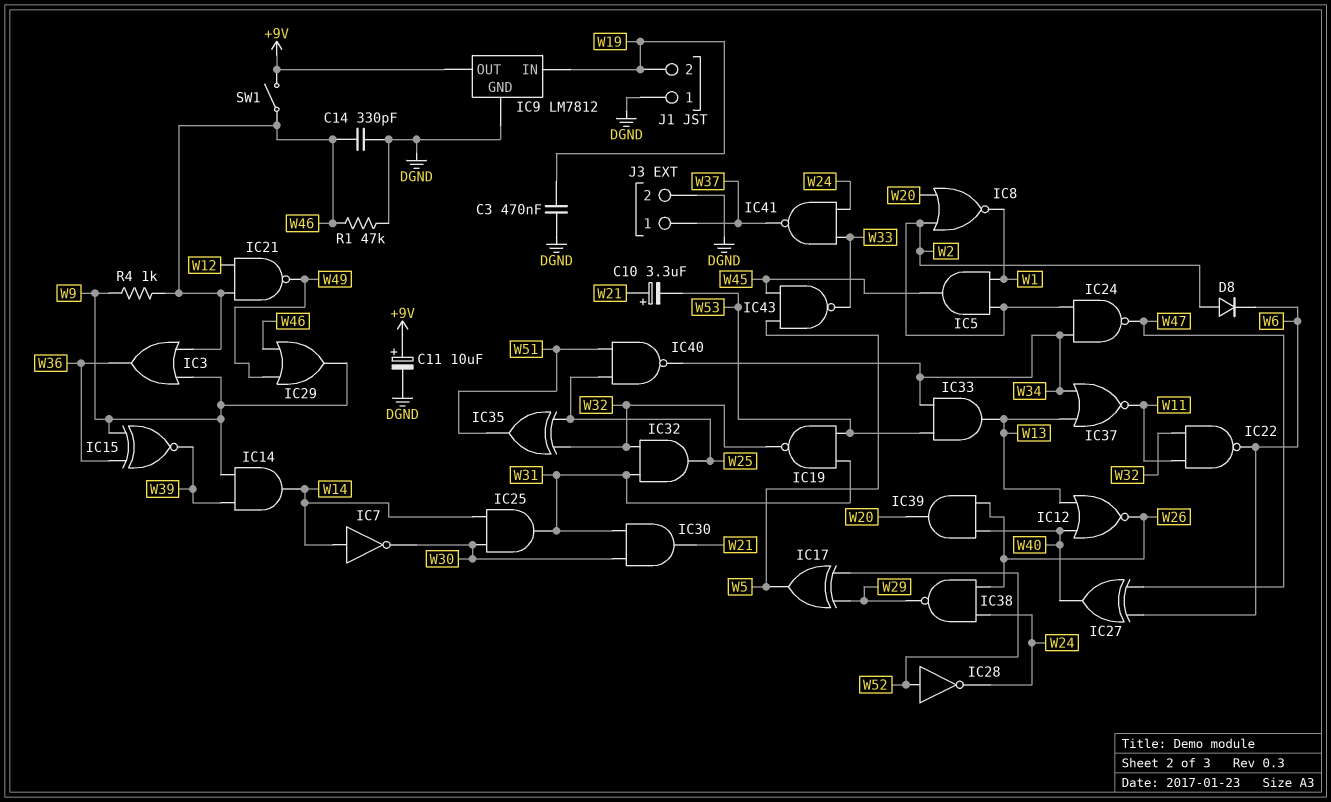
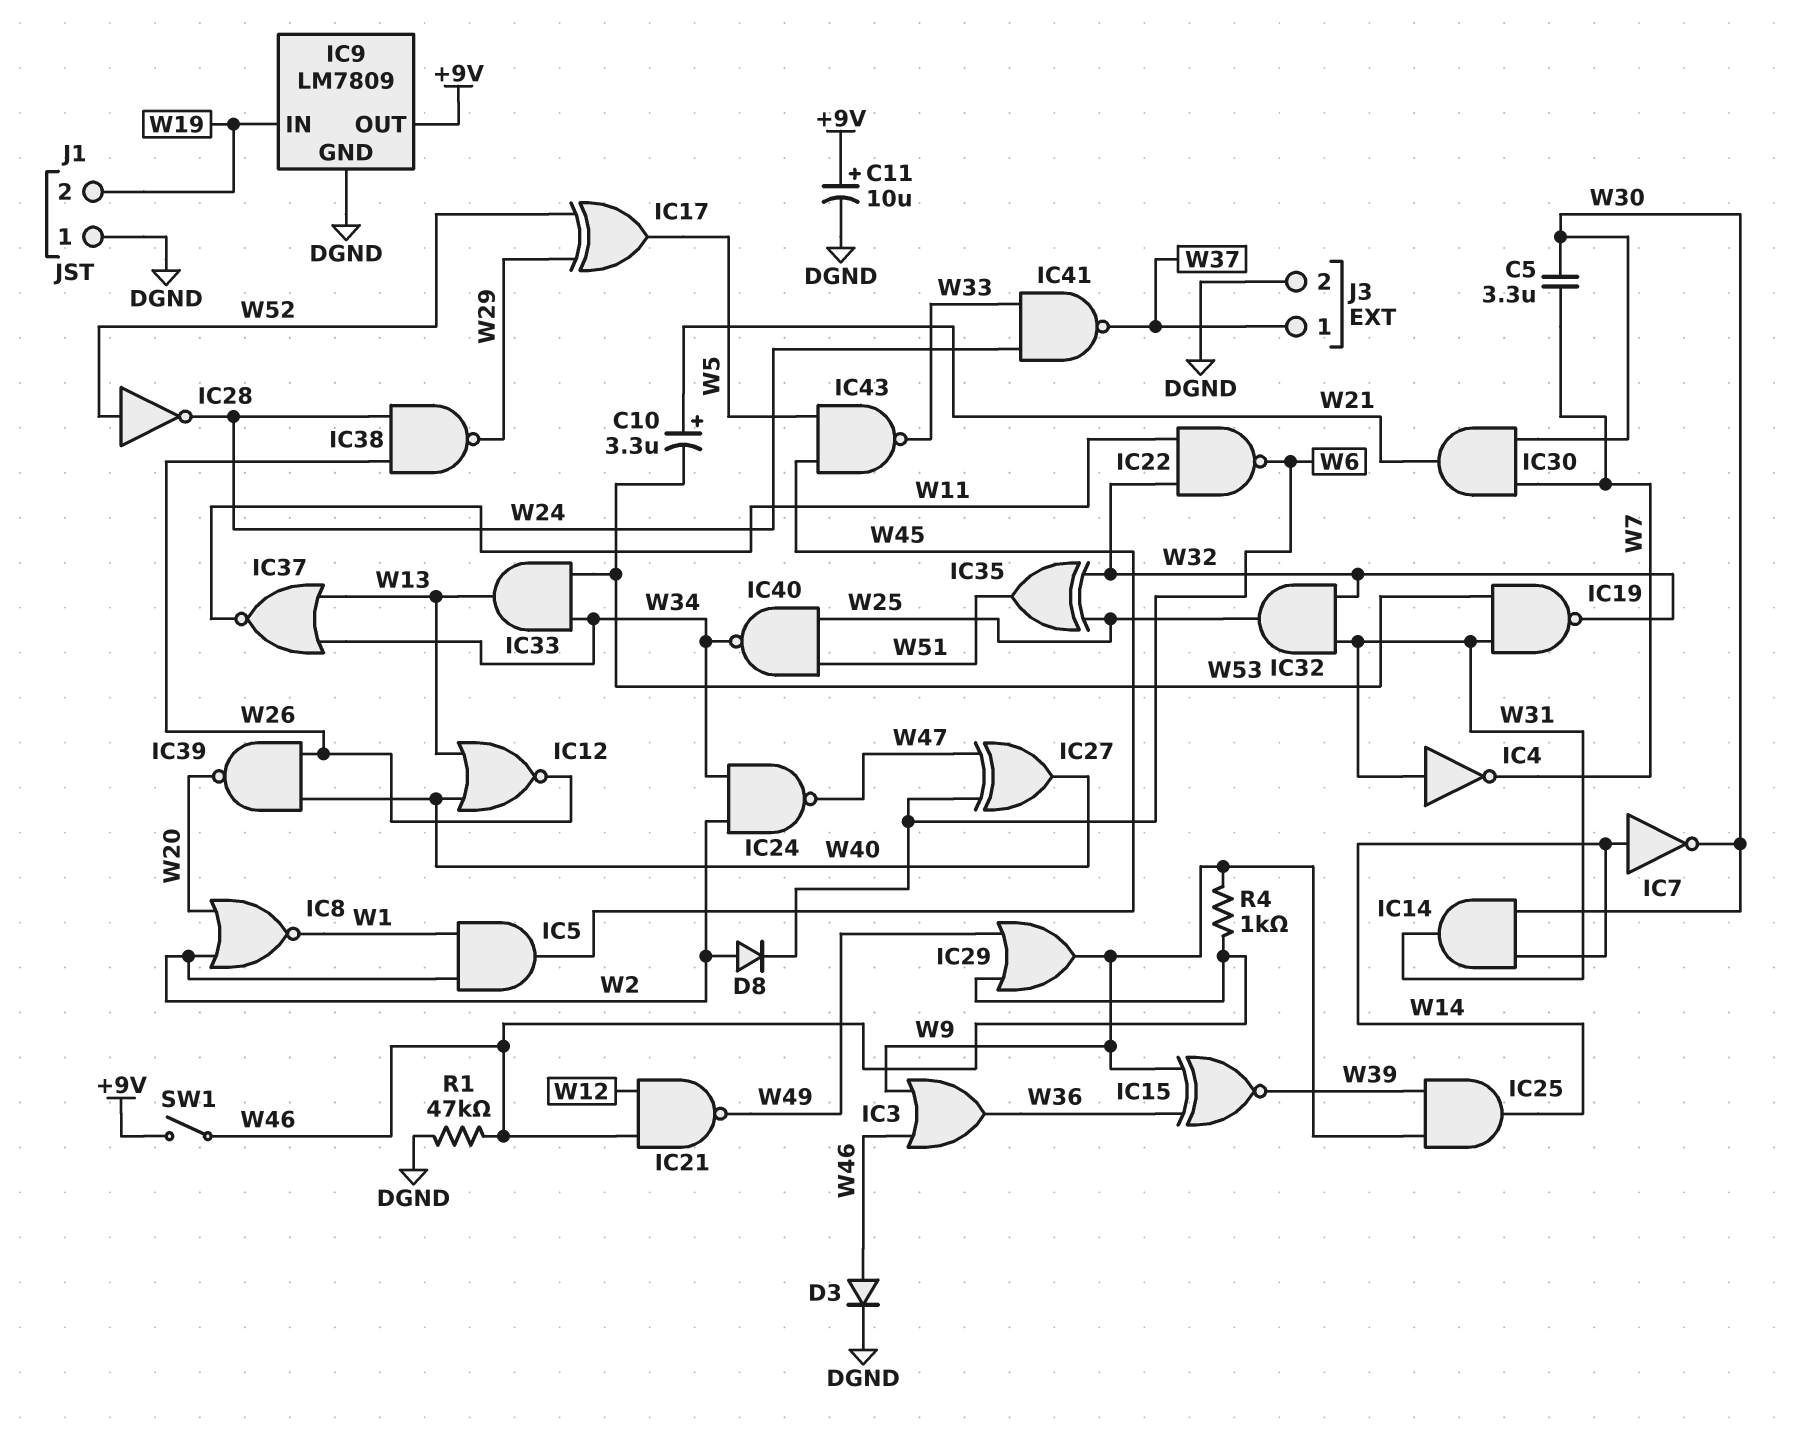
C3: 470nF (DGND, W19) -> none
C5: none -> 3.3uF (W7, W30)
C14: 330pF (DGND, W46) -> none
D3: none -> diode (A W46, K DGND)
IC4: none -> NOT (in W31, out W7)
IC9: LM7812 -> LM7809
IC14: AND (in W9, in W39, out W14) -> AND (in W14, in W30, out W31)
IC25: AND (in W14, in W30, out W31) -> AND (in W9, in W39, out W14)
IC30: AND (in W30, in W31, out W21) -> AND (in W7, in W30, out W21)
IC39: AND (in W26, in W40, out W20) -> NAND (in W26, in W40, out W20)

